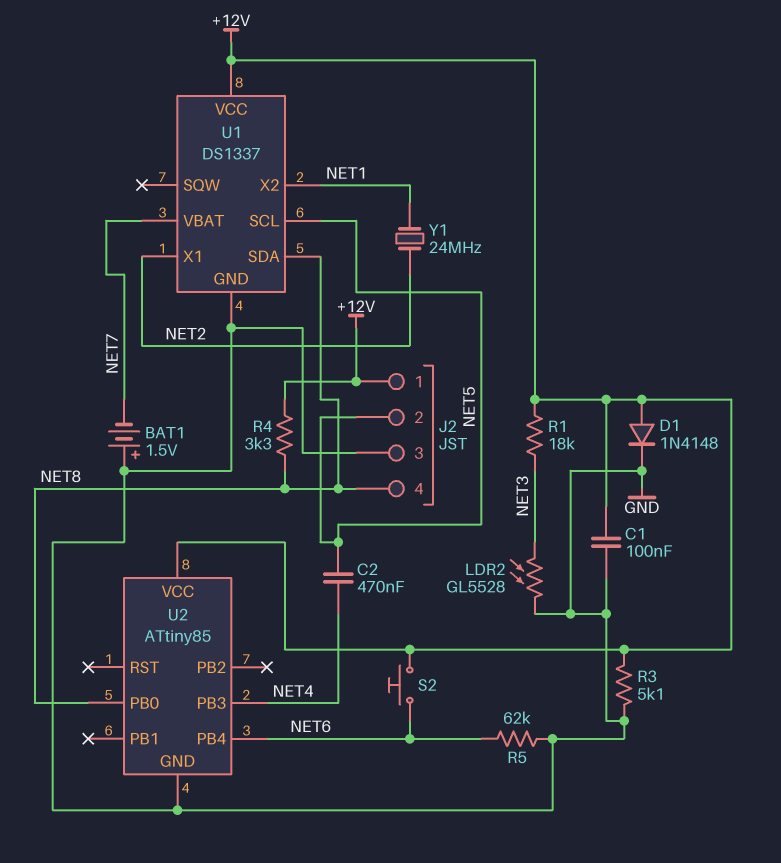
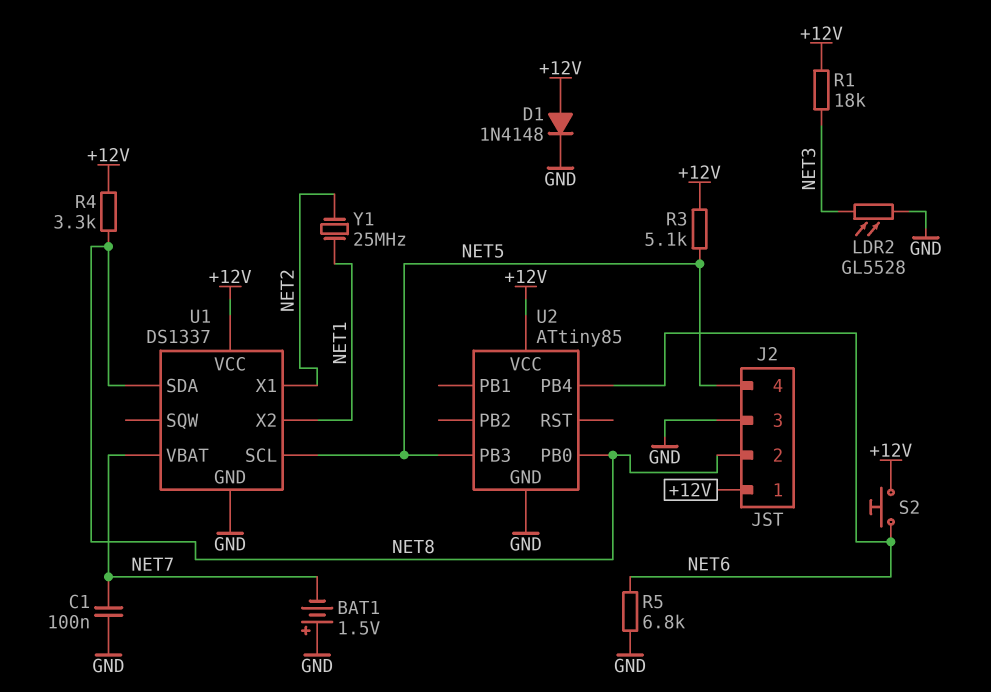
C1: 100nF (+12V, GND) -> 100nF (GND, NET7)
C2: 470nF (NET4, NET5) -> none
J2 pin 2: NET5 -> NET8
J2 pin 4: NET8 -> NET5
R3: 5.1k (+12V, GND) -> 5.1k (+12V, NET5)
R5: 62k (GND, NET6) -> 6.8k (GND, NET6)
U2 pin PB3: NET4 -> NET5
Y1: 24MHz (NET1, NET2) -> 25MHz (NET1, NET2)

